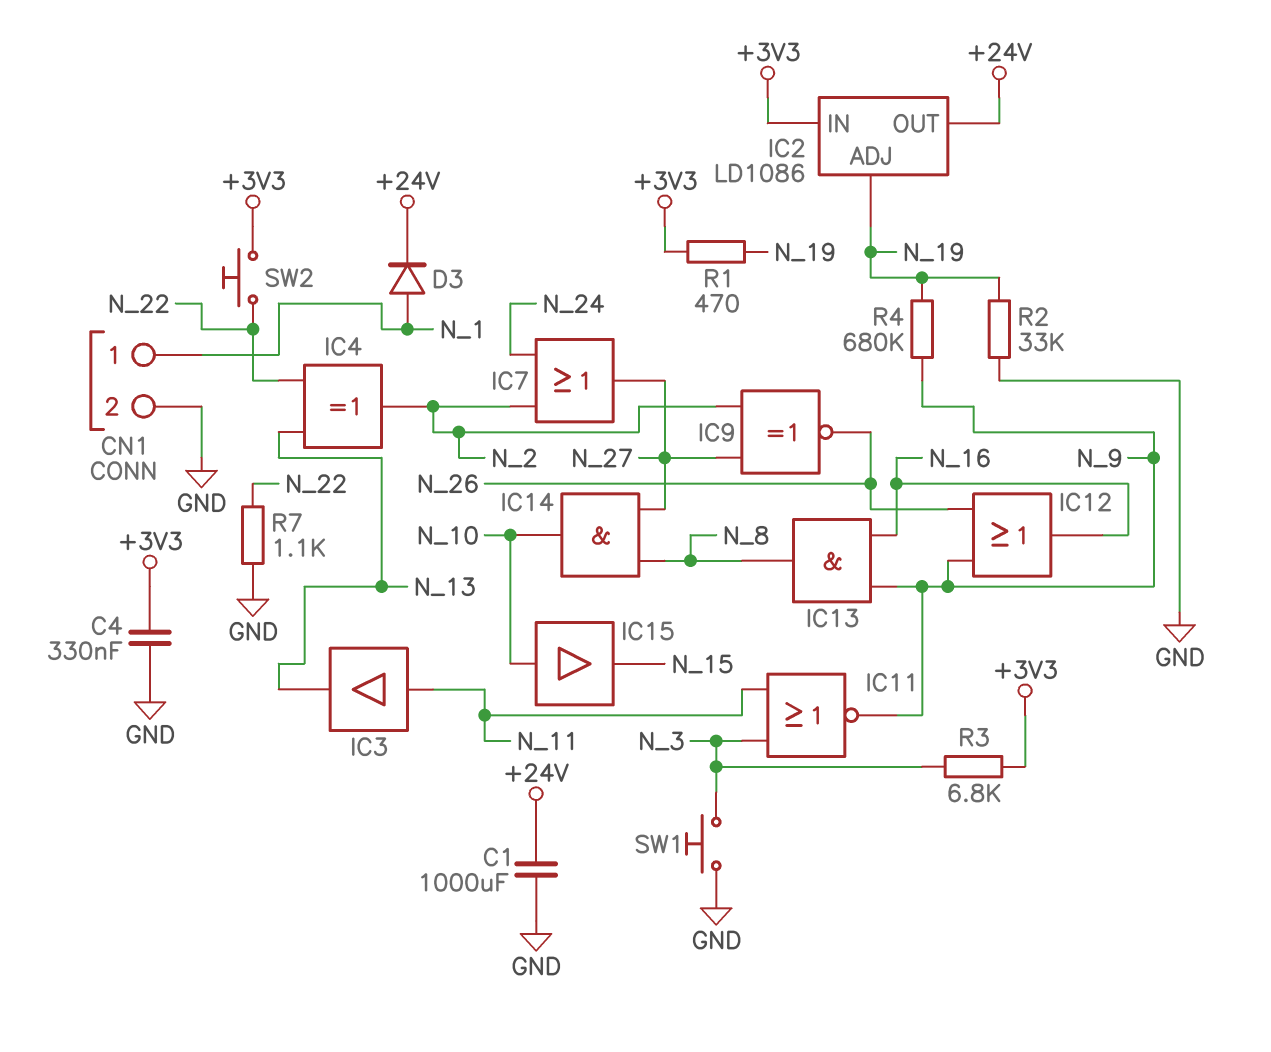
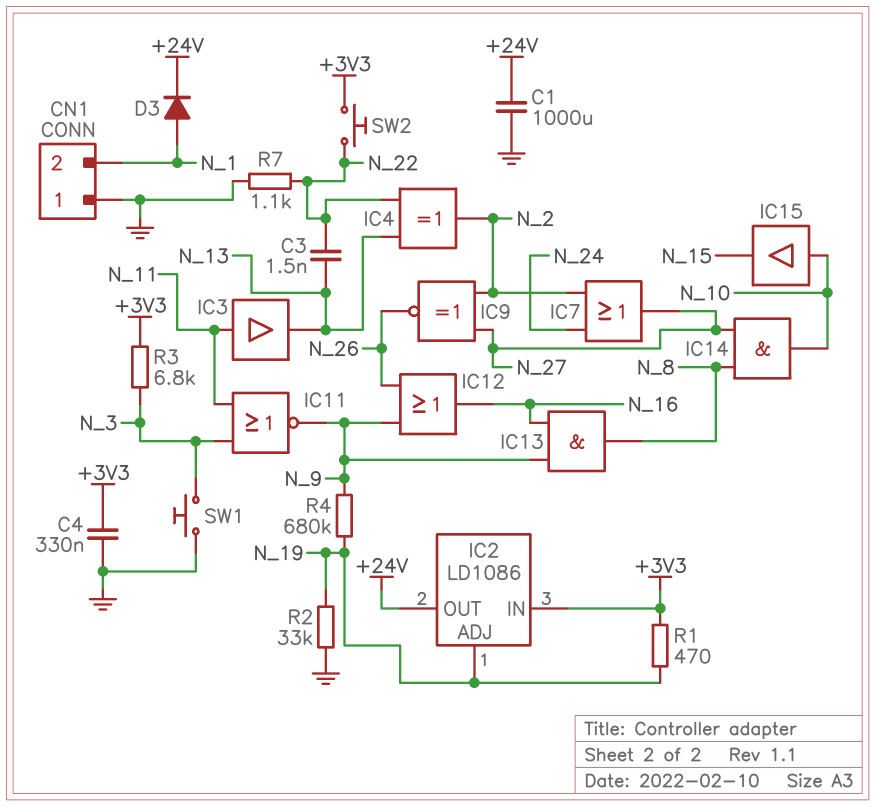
C3: none -> 1.5nF (N_13, N_22)
CN1 pin 1: N_1 -> GND
CN1 pin 2: GND -> N_1

